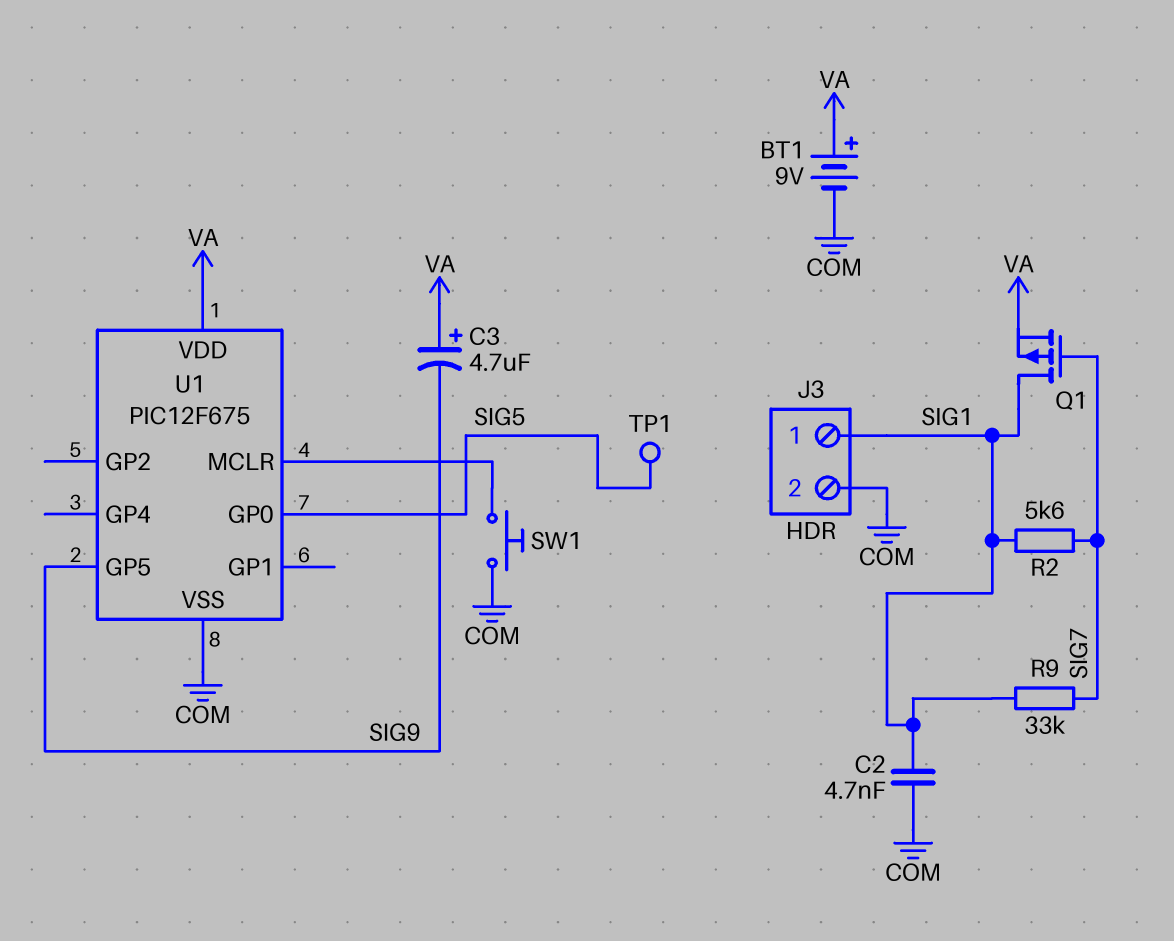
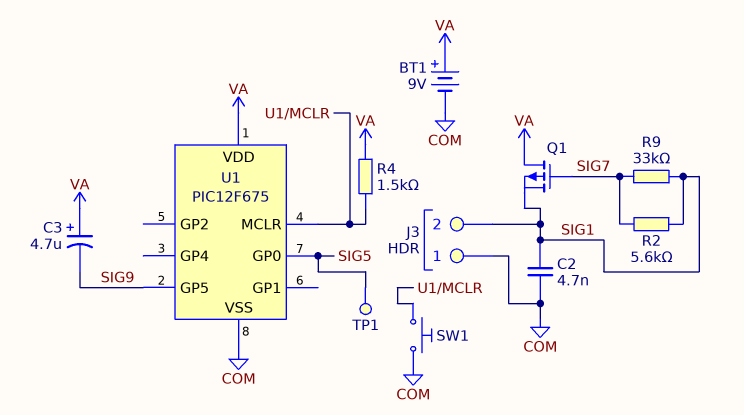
J3 pin 1: SIG1 -> COM
J3 pin 2: COM -> SIG1
Q1: PMOS (G SIG7, D SIG1, S VA) -> PMOS (G SIG7, D VA, S SIG1)
R4: none -> 1.5k (U1/MCLR, VA)

